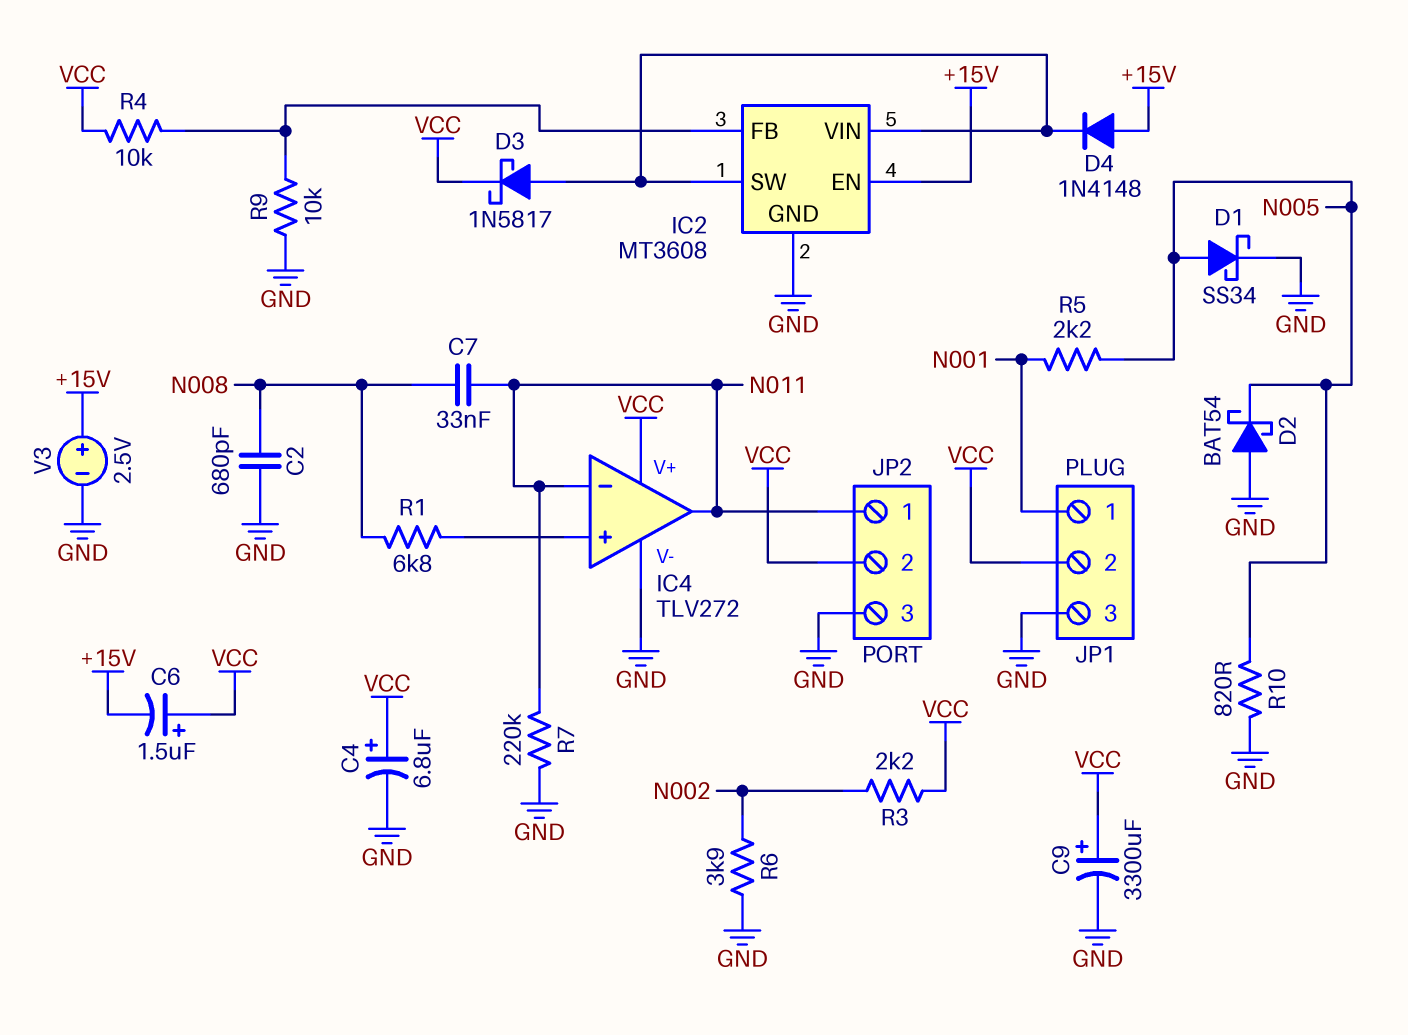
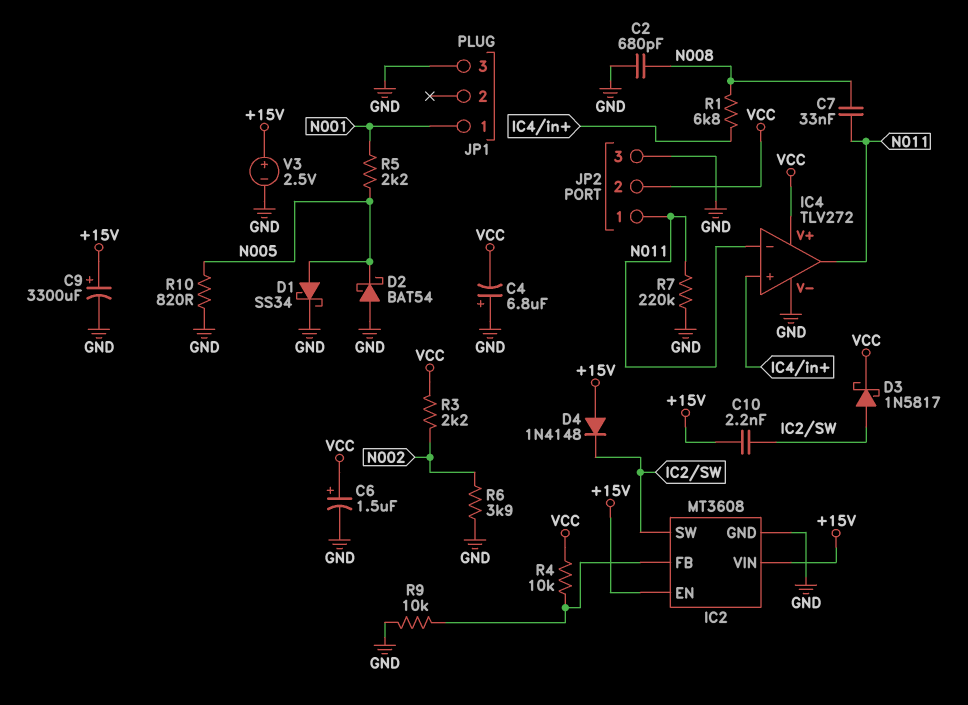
C4: 6.8uF (plus VCC, minus GND) -> 6.8uF (plus GND, minus VCC)
C6: 1.5uF (plus VCC, minus +15V) -> 1.5uF (plus VCC, minus GND)
C9: 3300uF (plus VCC, minus GND) -> 3300uF (plus +15V, minus GND)
C10: none -> 2.2nF (+15V, IC2/SW)
IC2 pin VIN: IC2/SW -> +15V
JP1 pin 2: VCC -> none

